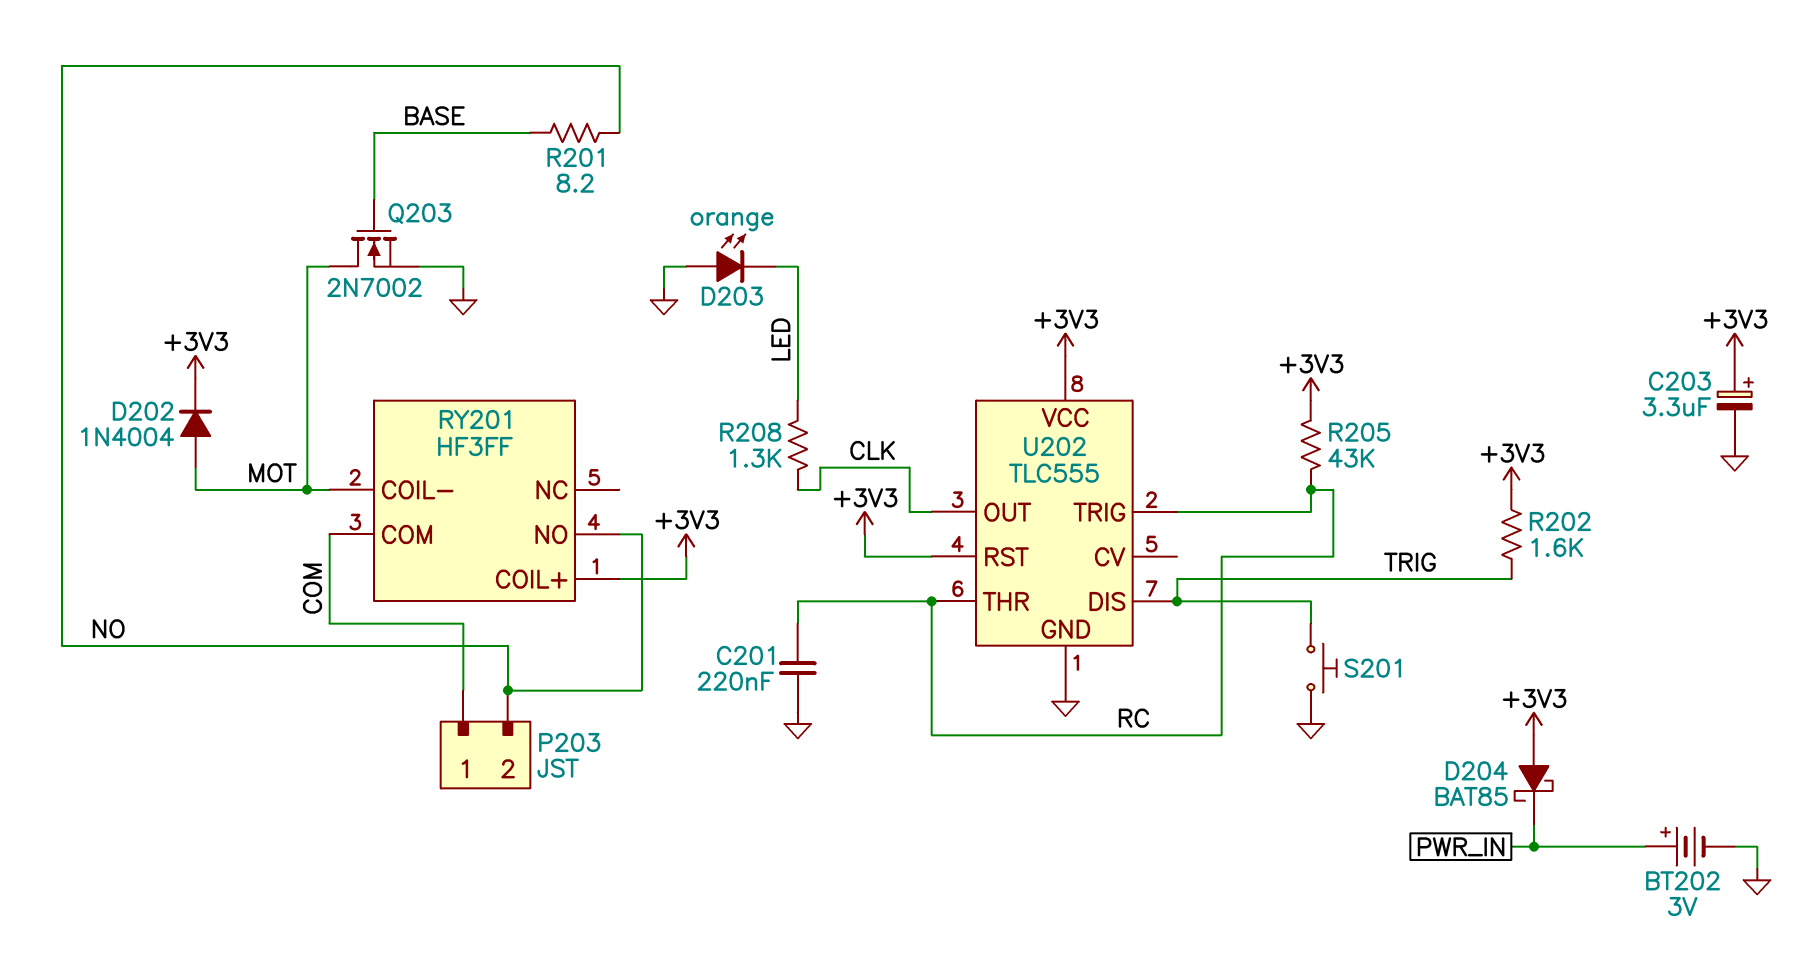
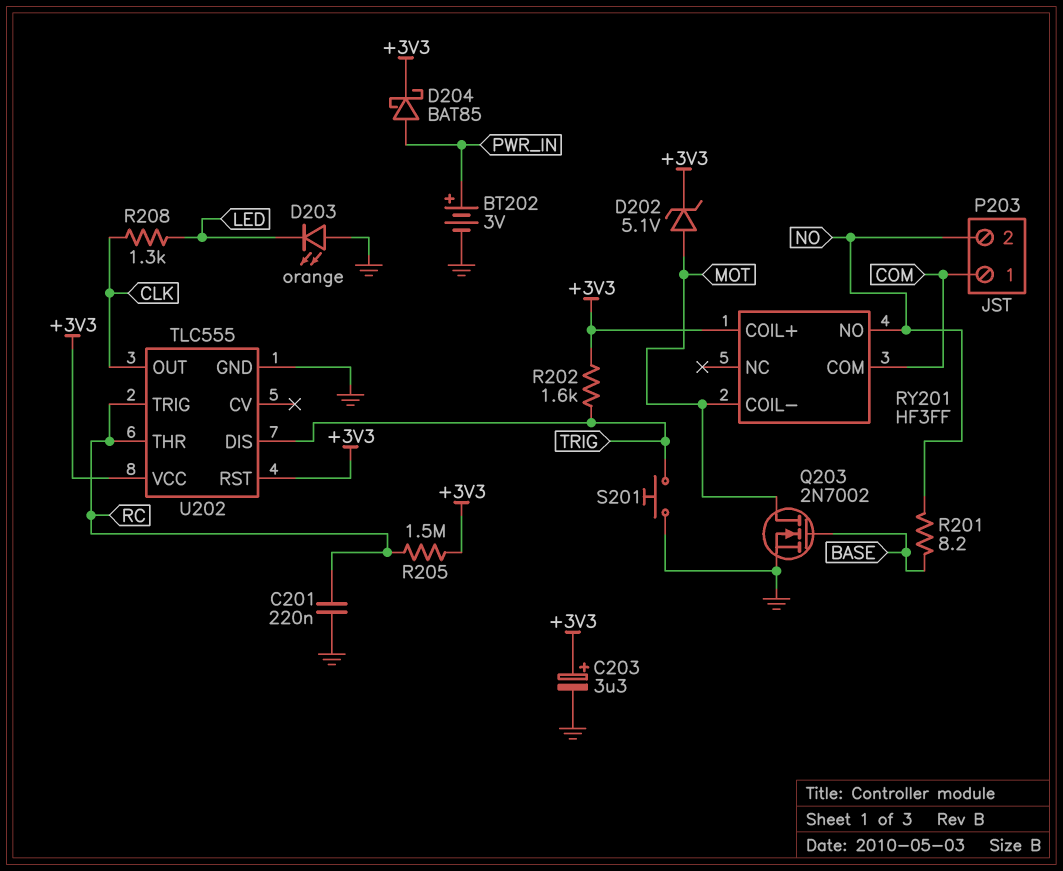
D202: diode 1N4004 (A MOT, K +3V3) -> zener 5.1V (A MOT, K +3V3)
D204: schottky BAT85 (A +3V3, K PWR_IN) -> schottky BAT85 (A PWR_IN, K +3V3)
R205: 43k (+3V3, RC) -> 1.5M (+3V3, RC)

